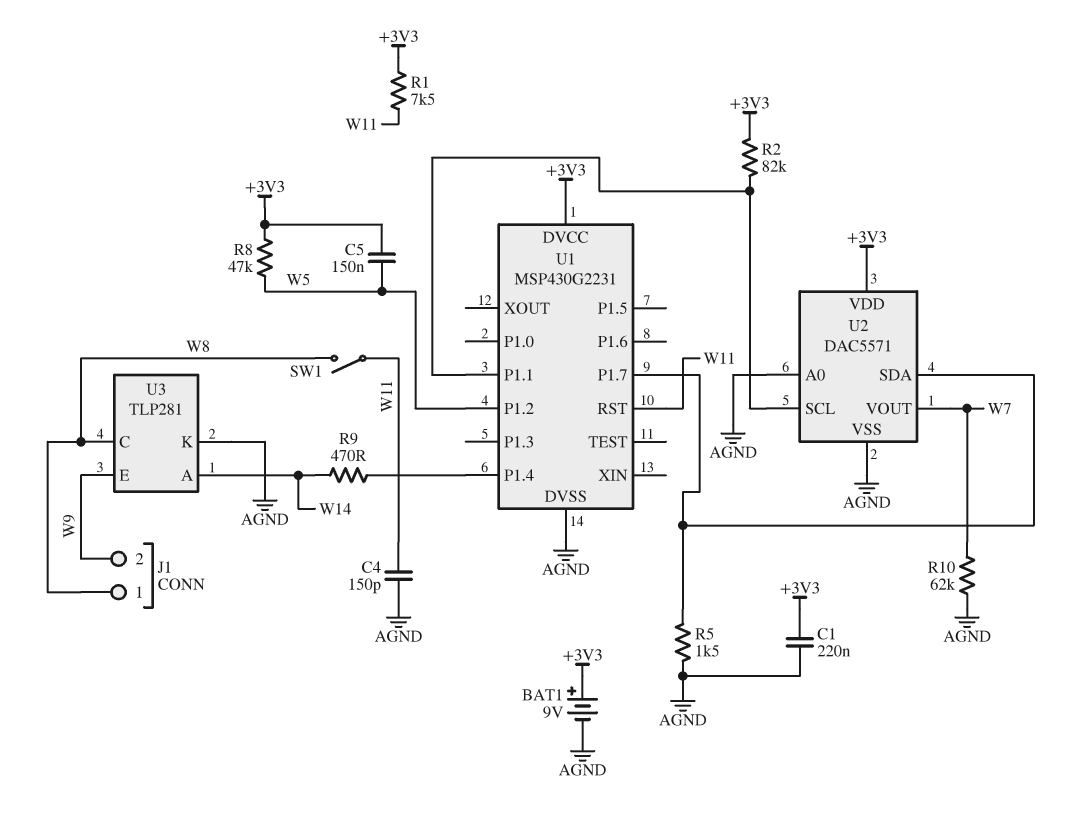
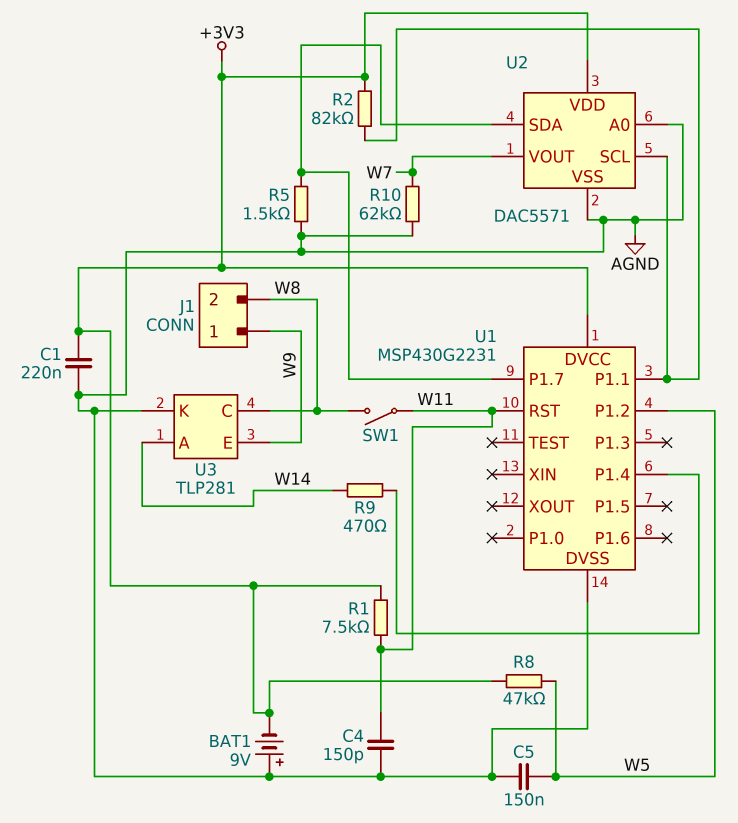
BAT1: 9V (plus +3V3, minus AGND) -> 9V (plus AGND, minus +3V3)
C5: 150nF (+3V3, W5) -> 150nF (AGND, W5)
J1 pin 1: W8 -> W9
J1 pin 2: W9 -> W8

